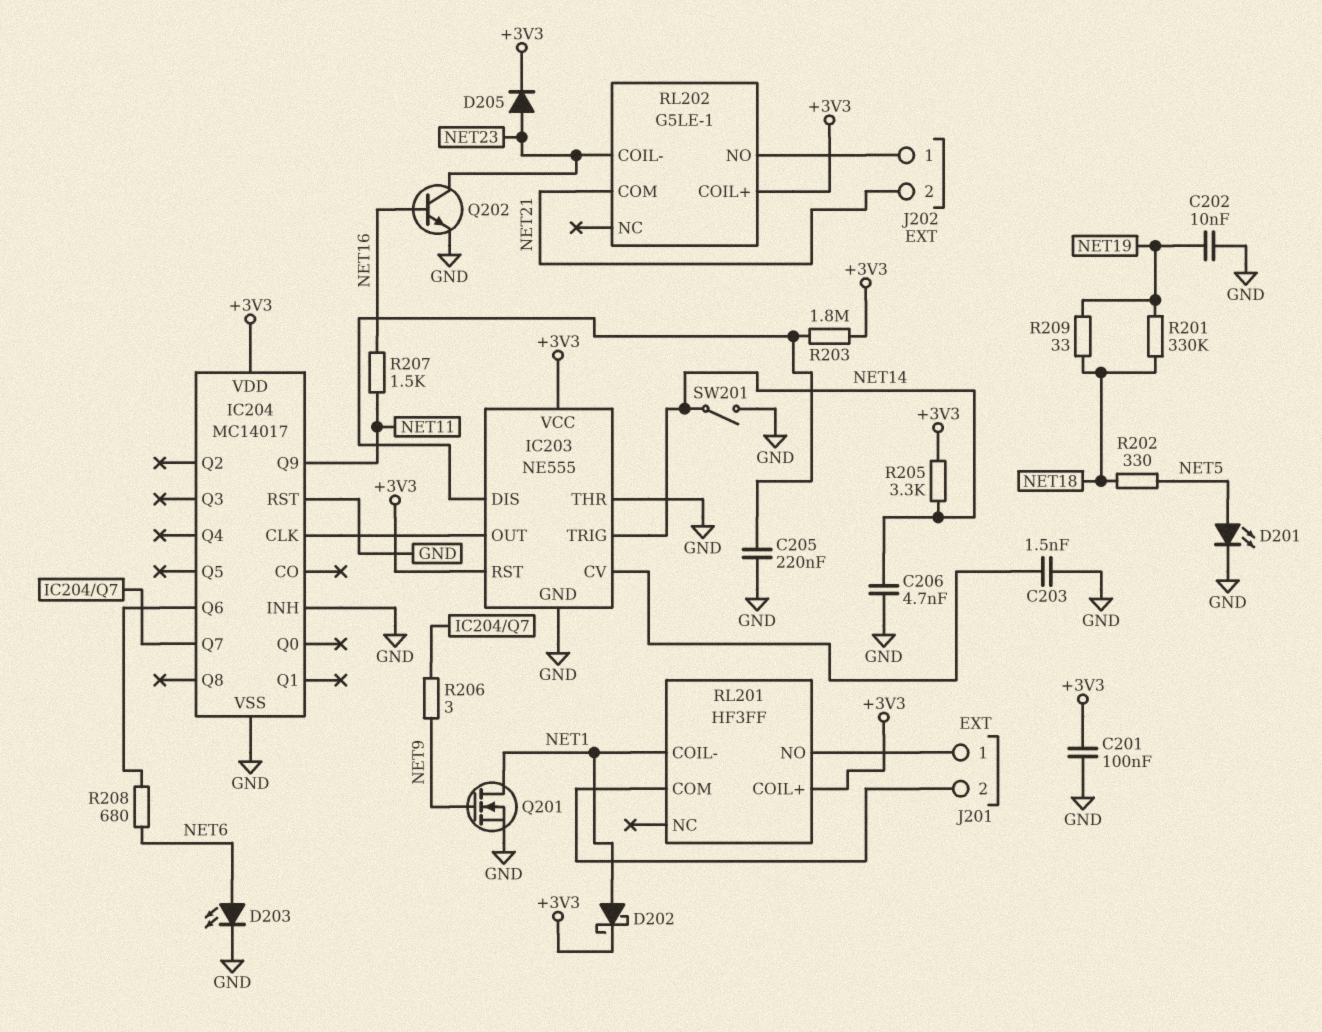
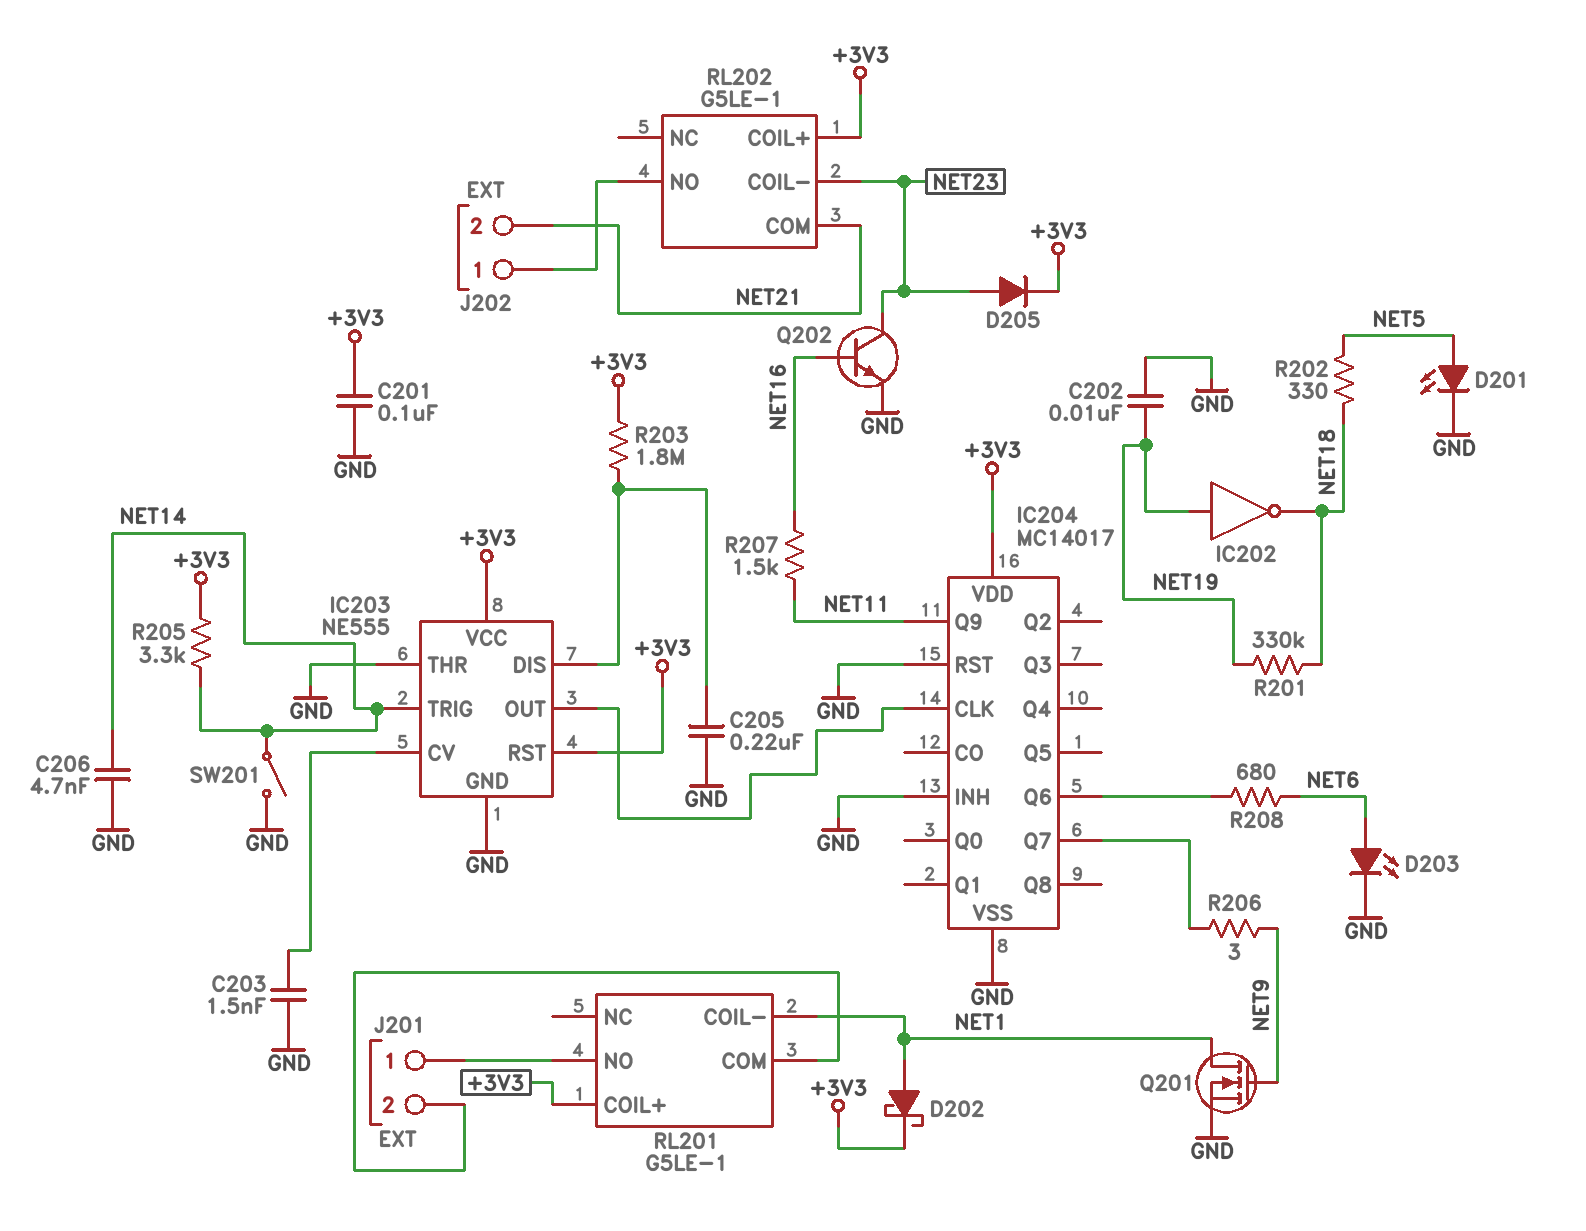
IC202: none -> NOT (in NET19, out NET18)
R209: 33 (NET18, NET19) -> none
RL201: HF3FF -> G5LE-1

